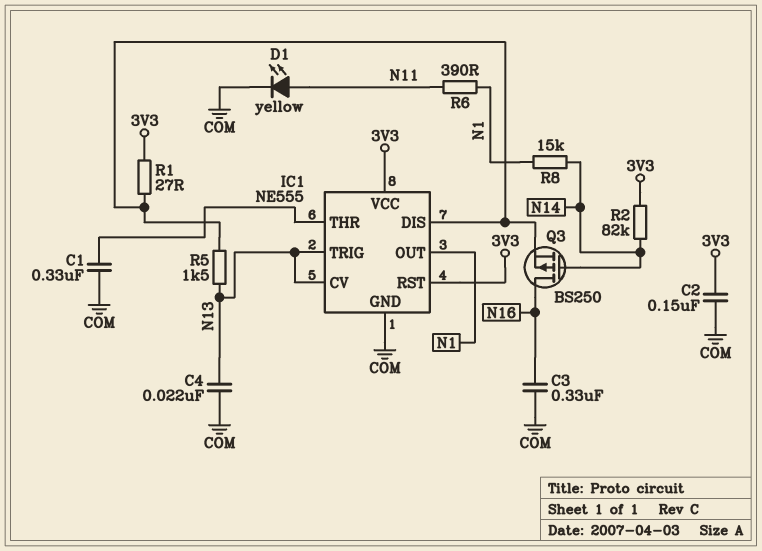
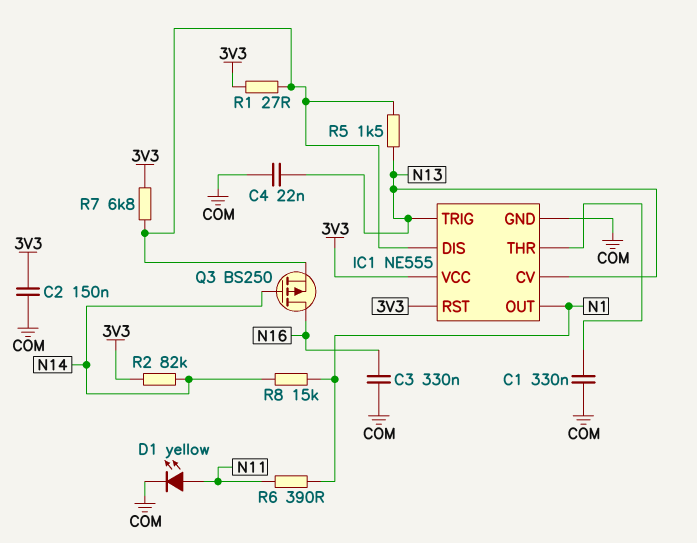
R7: none -> 6.8k (3V3, IC1/DIS)

